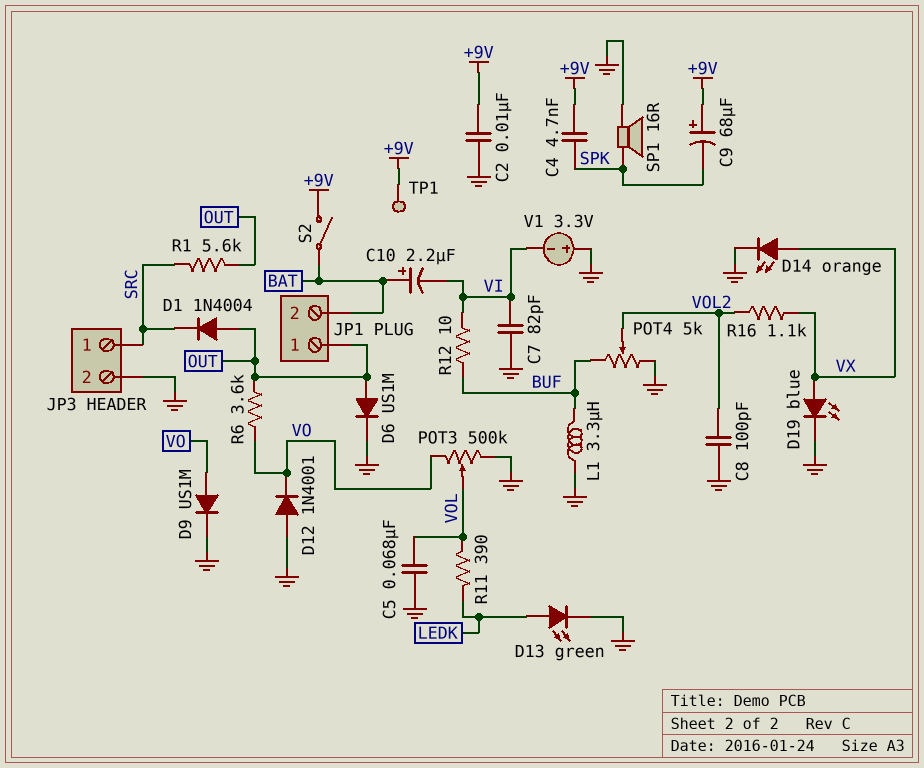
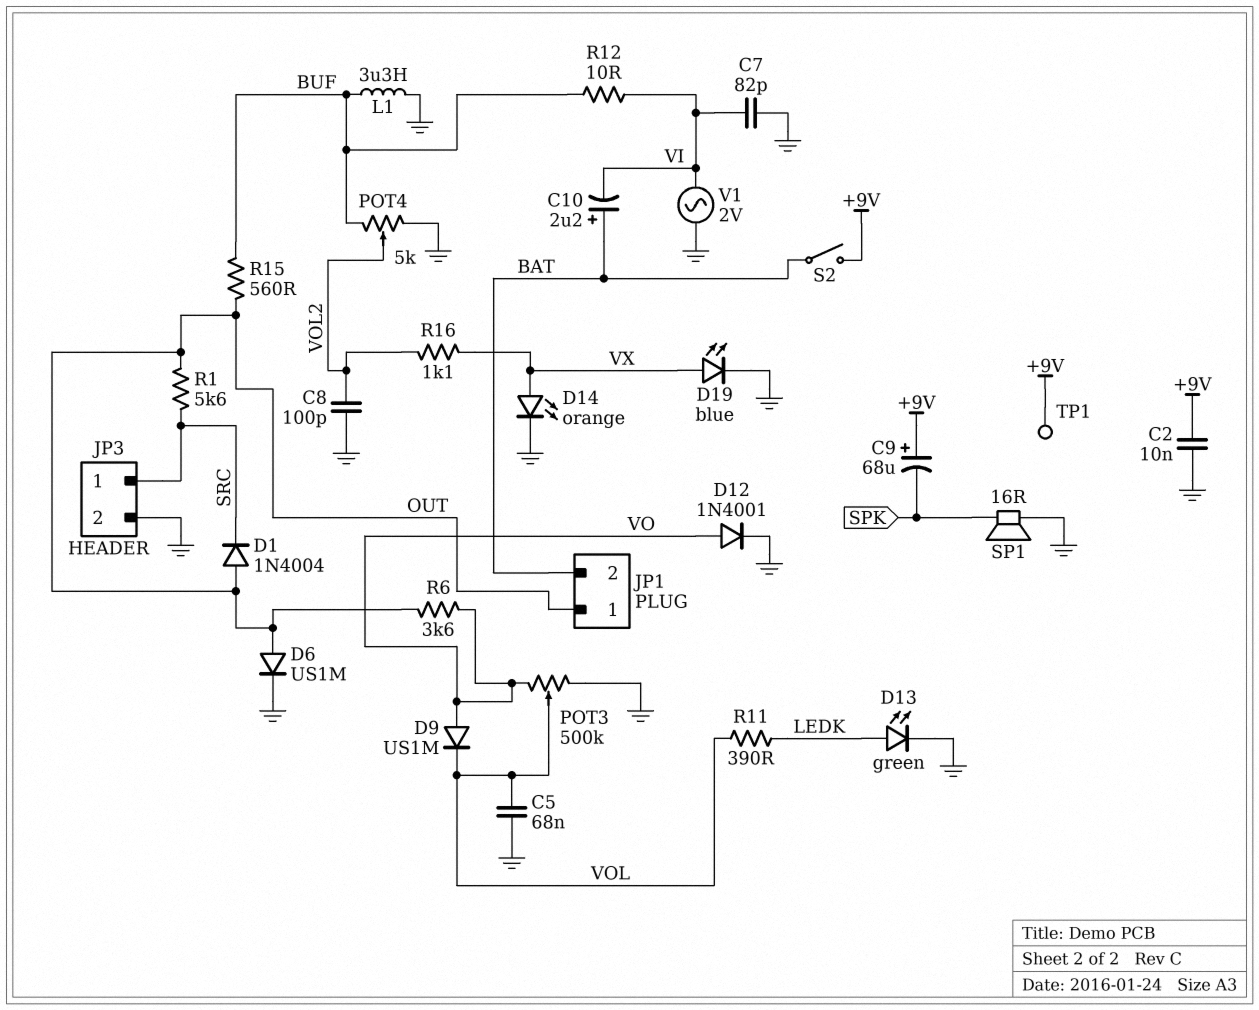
C4: 4.7nF (+9V, SPK) -> none
D9: diode US1M (A VO, K GND) -> diode US1M (A VO, K VOL)
D12: diode 1N4001 (A GND, K VO) -> diode 1N4001 (A VO, K GND)
R15: none -> 560 (BUF, OUT)
V1: 3.3V (plus GND, minus VI) -> AC 2V (GND, VI)

